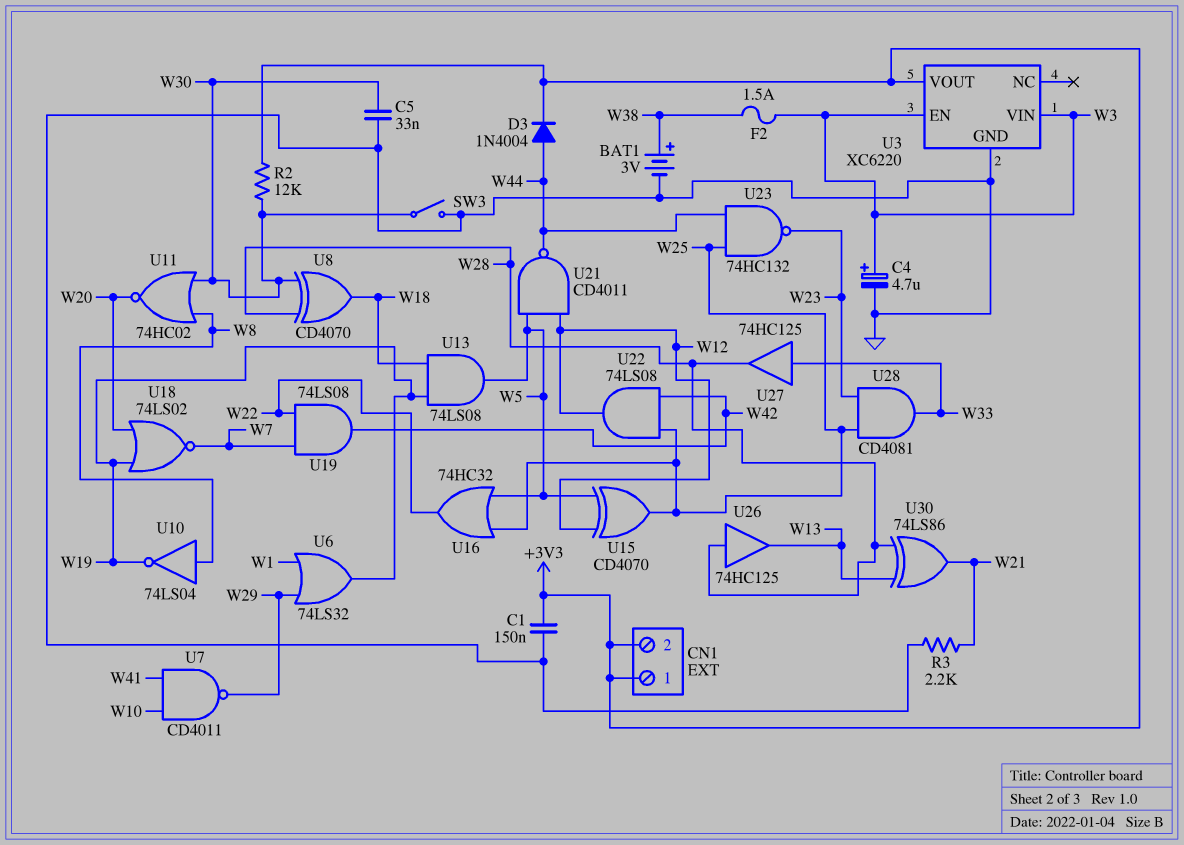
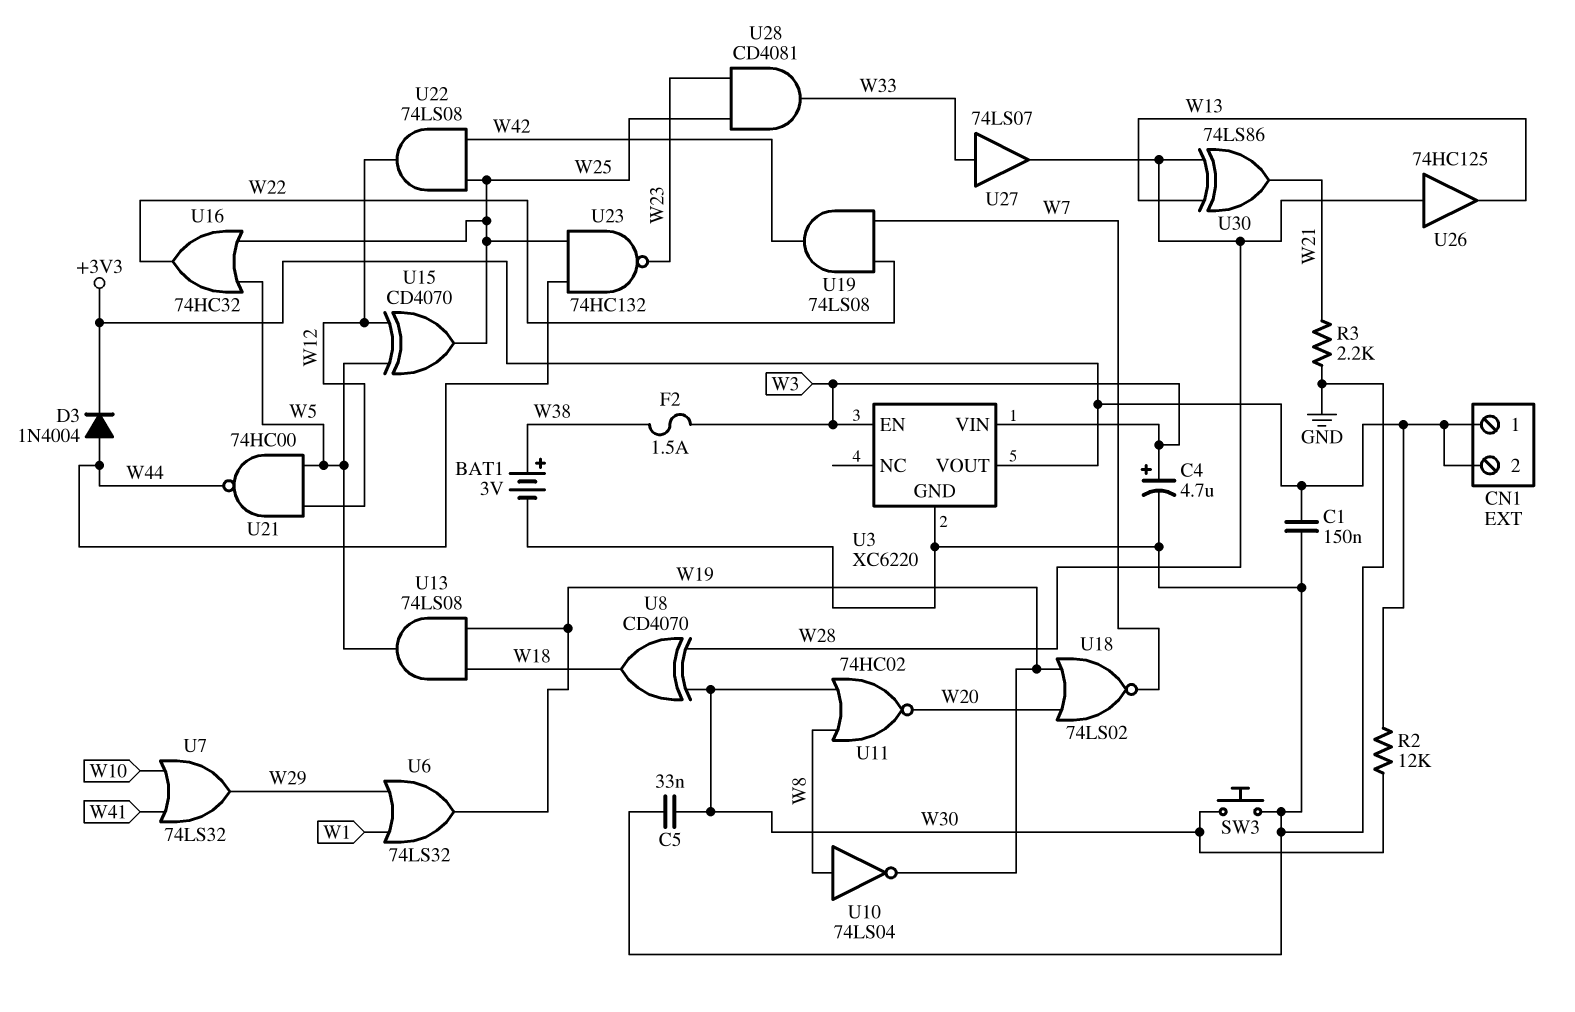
SW3: switch (GND, W30) -> button (GND, W30)
U7: NAND CD4011 (in W10, in W41, out W29) -> OR 74LS32 (in W10, in W41, out W29)
U21: NAND CD4011 (in W5, in W12, out W44) -> NAND 74HC00 (in W5, in W12, out W44)
U27: buffer 74HC125 (in W33, out W28) -> buffer 74LS07 (in W33, out W28)

